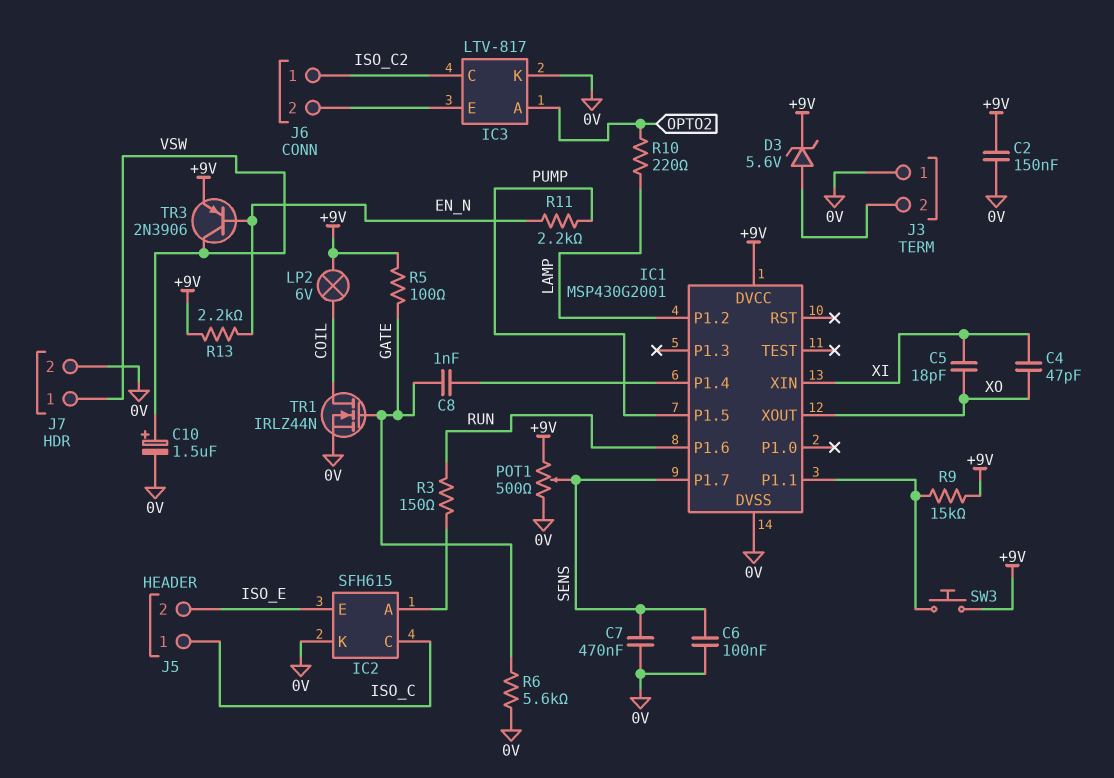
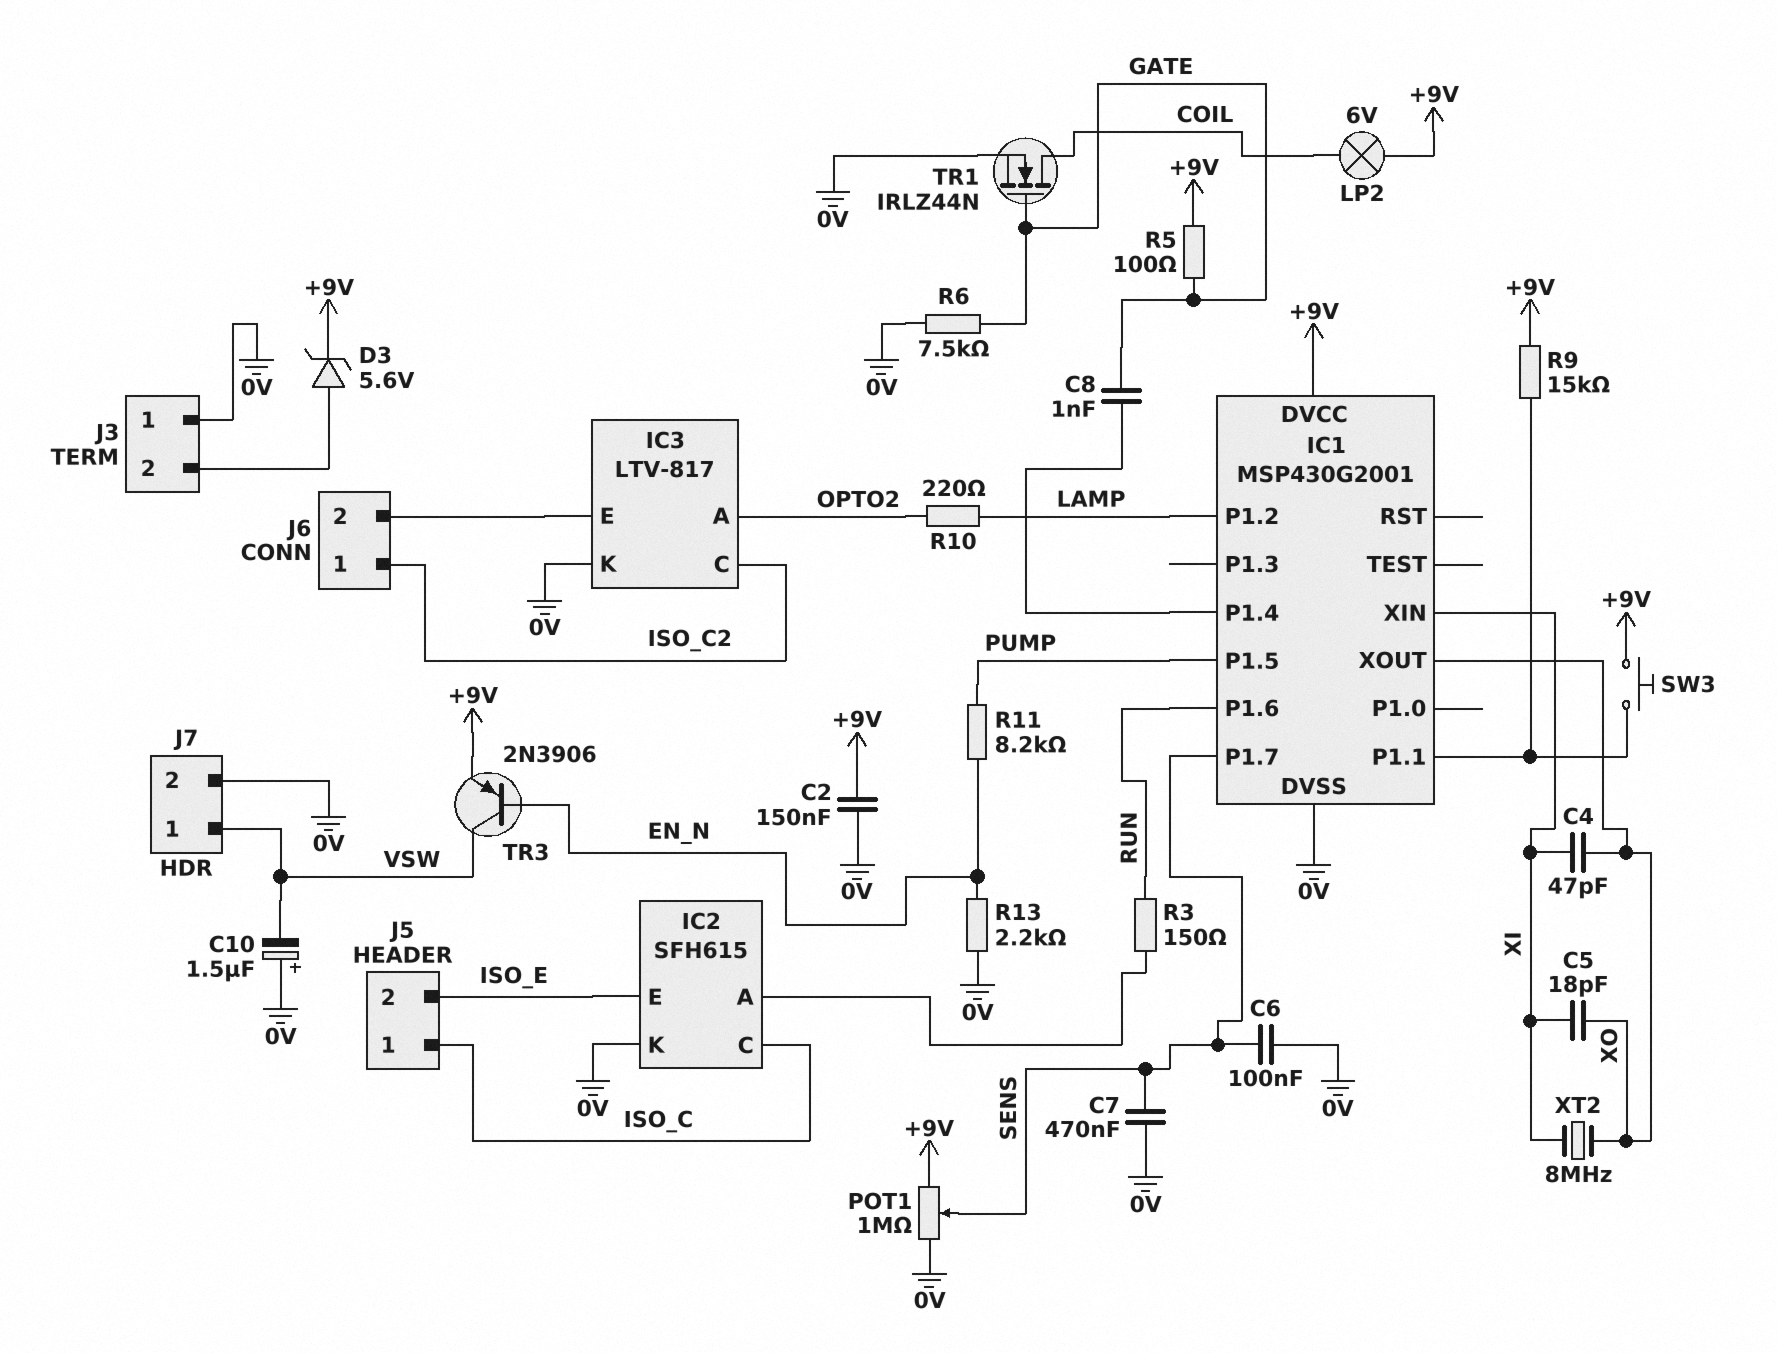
C10: 1.5uF (plus VSW, minus 0V) -> 1.5uF (plus 0V, minus VSW)
POT1: 500 (+9V, 0V, wiper SENS) -> 1M (+9V, 0V, wiper SENS)
R6: 5.6k (0V, GATE) -> 7.5k (0V, GATE)
R11: 2.2k (EN_N, PUMP) -> 8.2k (EN_N, PUMP)
R13: 2.2k (+9V, EN_N) -> 2.2k (0V, EN_N)
XT2: none -> 8MHz (XI, XO)

